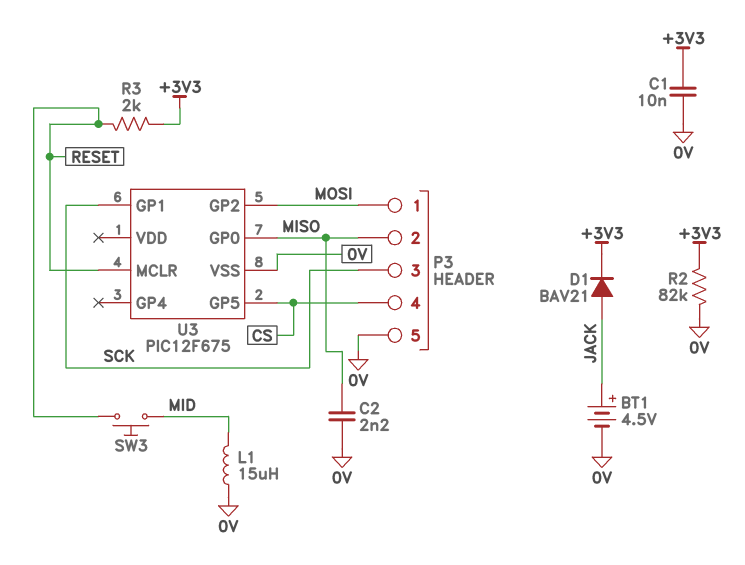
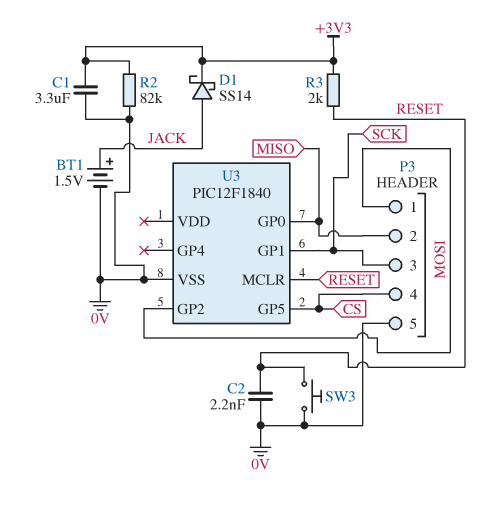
BT1: 4.5V (plus JACK, minus 0V) -> 1.5V (plus JACK, minus 0V)
C1: 10nF (+3V3, 0V) -> 3.3uF (+3V3, 0V)
C2: 2.2nF (0V, MISO) -> 2.2nF (0V, RESET)
D1: diode BAV21 (A JACK, K +3V3) -> schottky SS14 (A JACK, K +3V3)
L1: 15uH (0V, MID) -> none
SW3: button (MID, RESET) -> button (0V, RESET)
U3: PIC12F675 -> PIC12F1840

